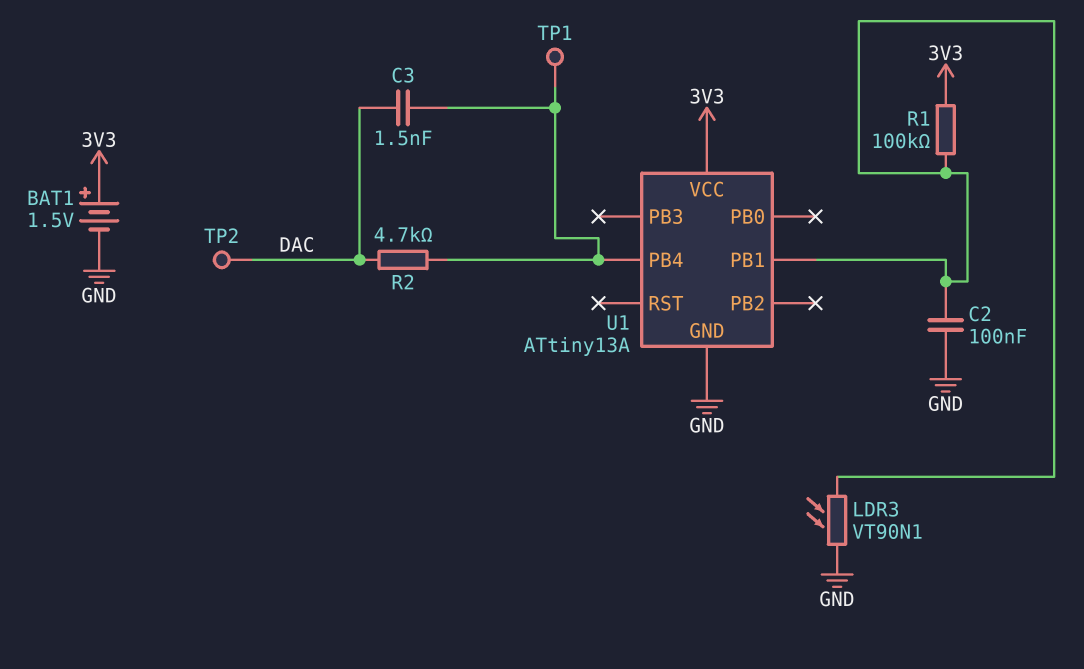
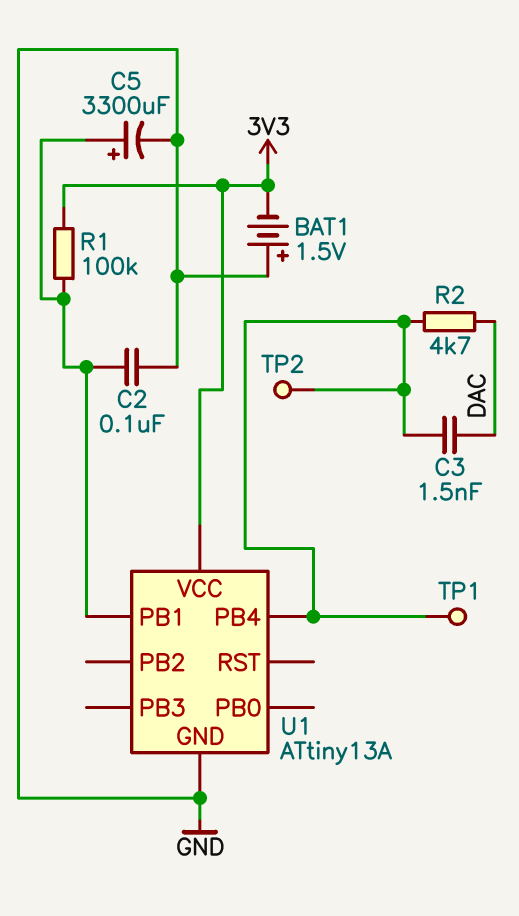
BAT1: 1.5V (plus 3V3, minus GND) -> 1.5V (plus GND, minus 3V3)
C5: none -> 3300uF (plus U1/PB1, minus GND)
LDR3: VT90N1 (GND, U1/PB1) -> none
TP2: test point (DAC) -> test point (U1/PB4)

